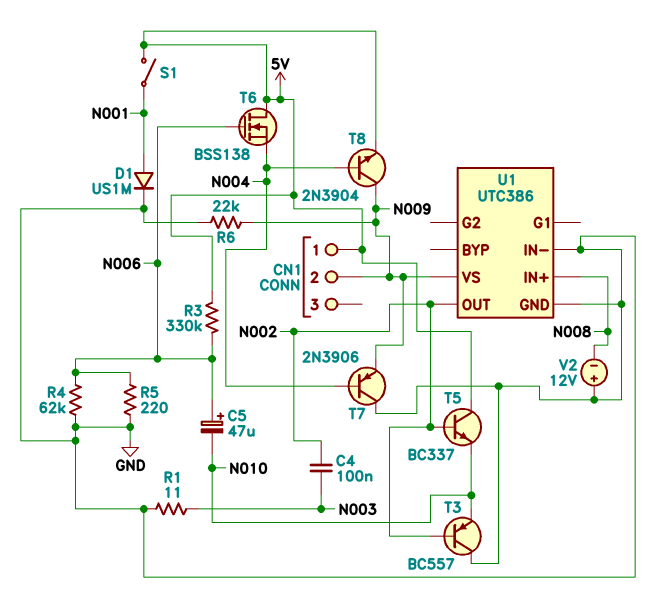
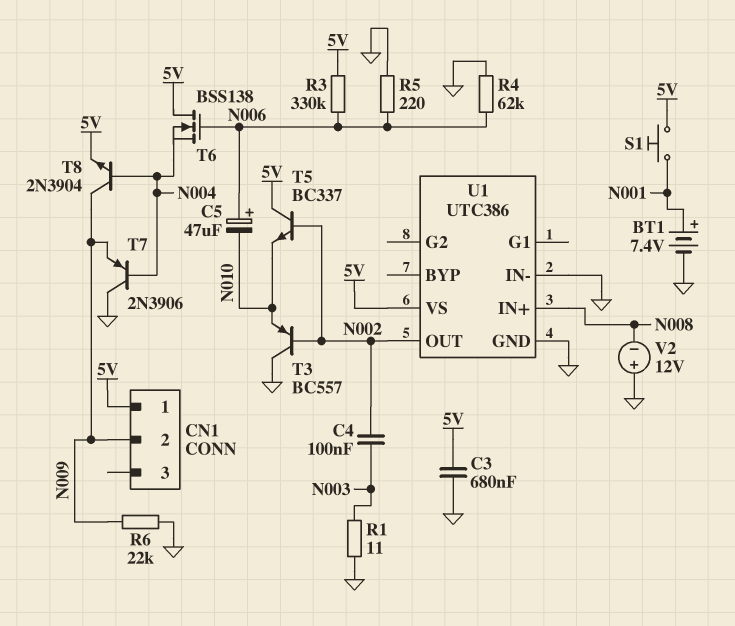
BT1: none -> 7.4V (plus N001, minus GND)
C3: none -> 680nF (5V, GND)
D1: diode US1M (A N001, K GND) -> none
S1: switch (5V, N001) -> button (5V, N001)
U1 pin VS: N009 -> 5V

